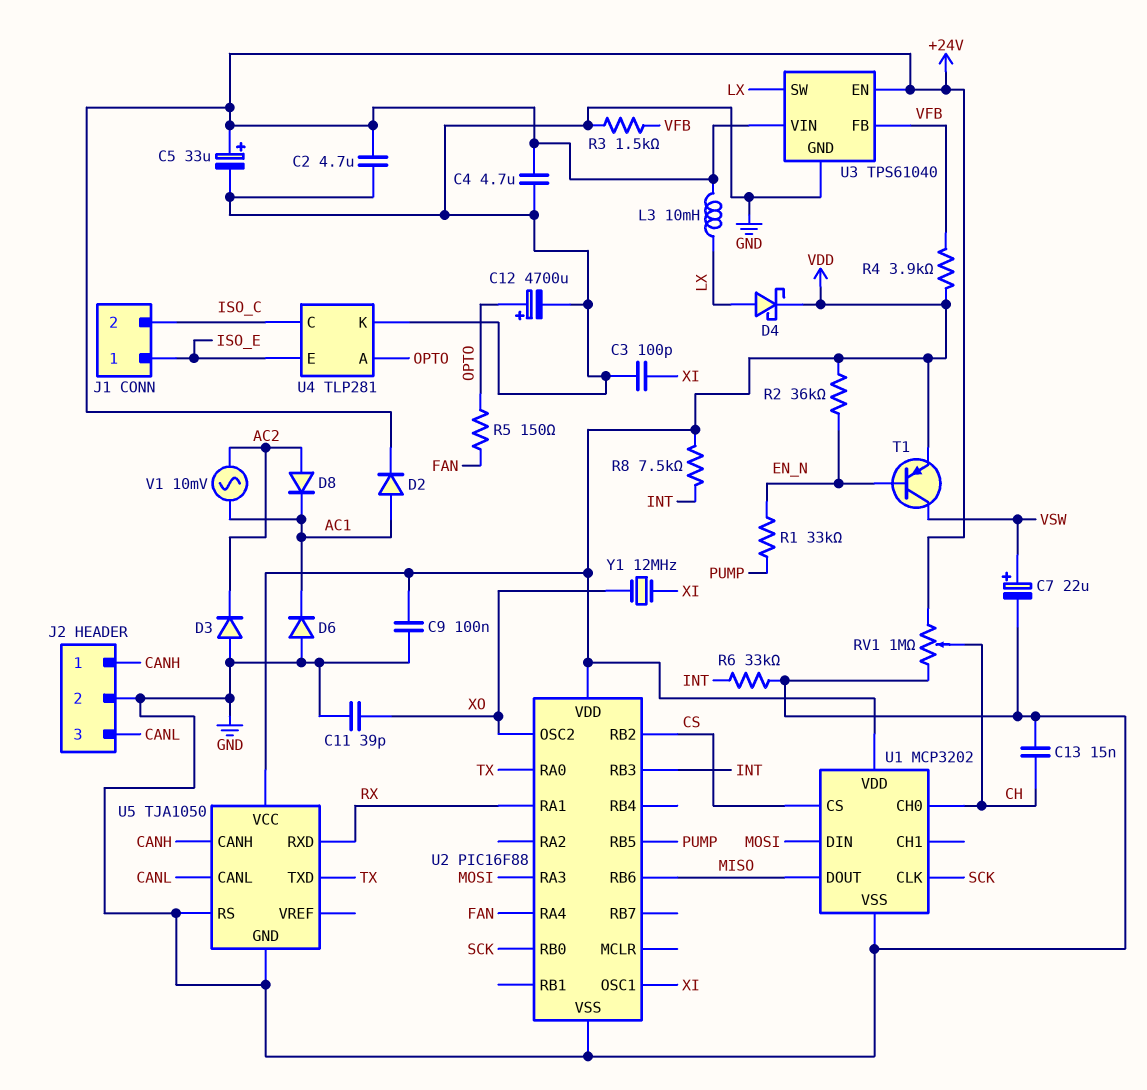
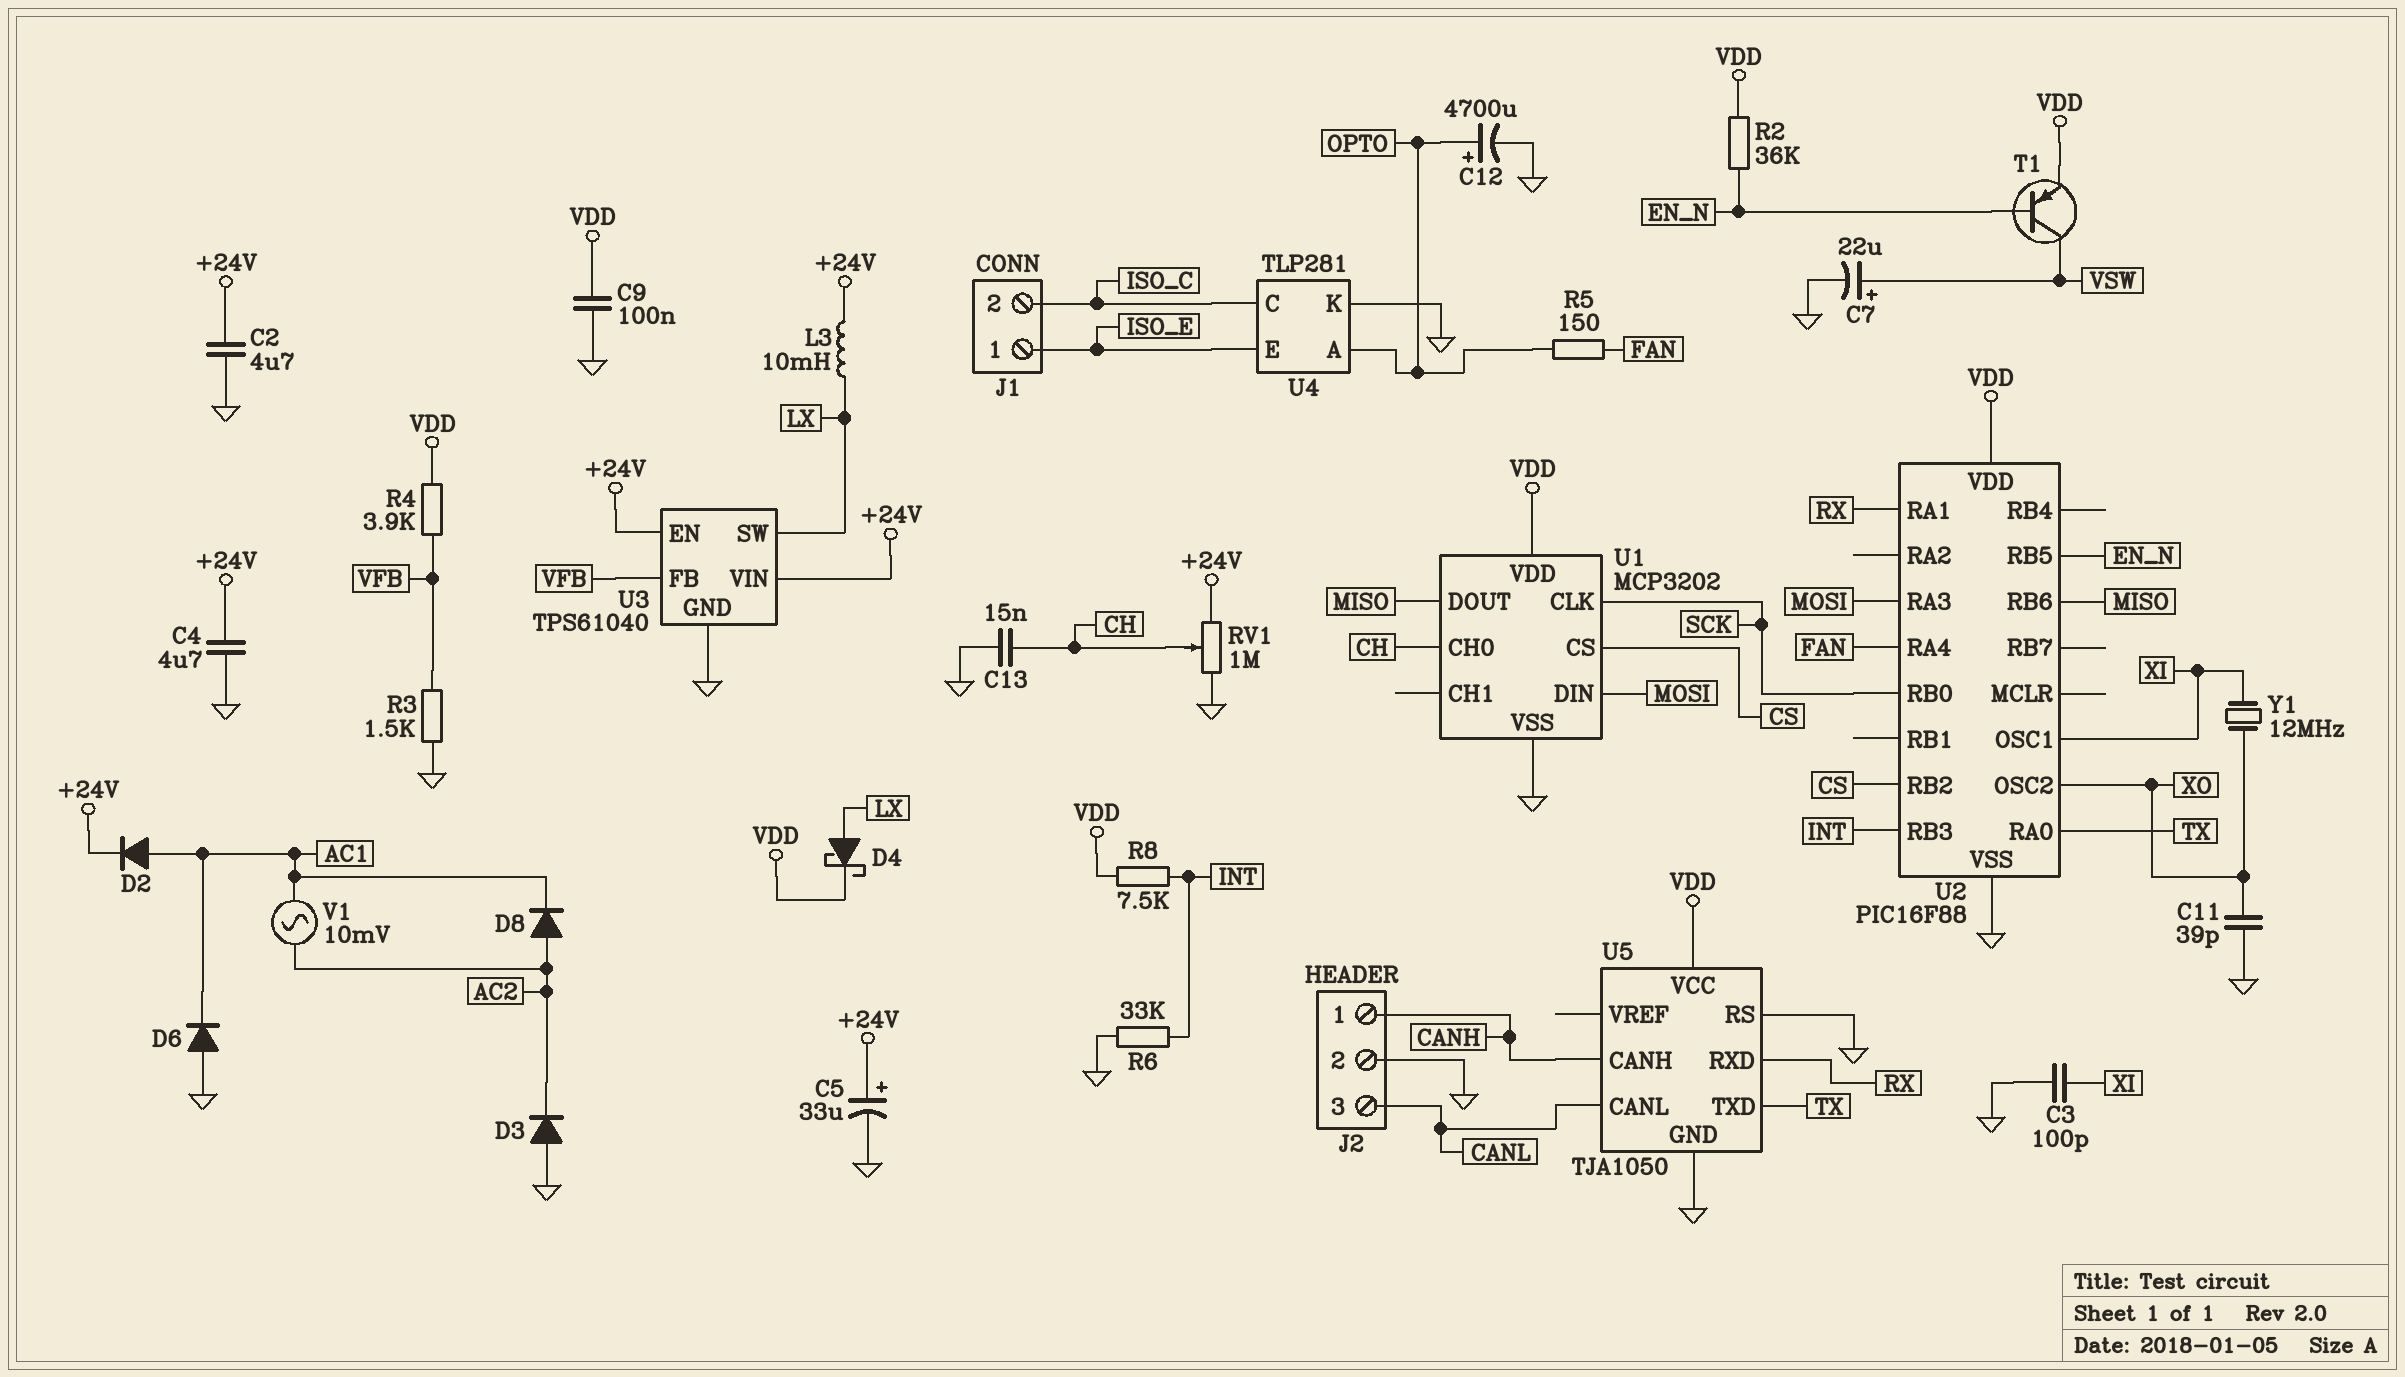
R1: 33k (EN_N, PUMP) -> none
U2 pin RB5: PUMP -> EN_N

